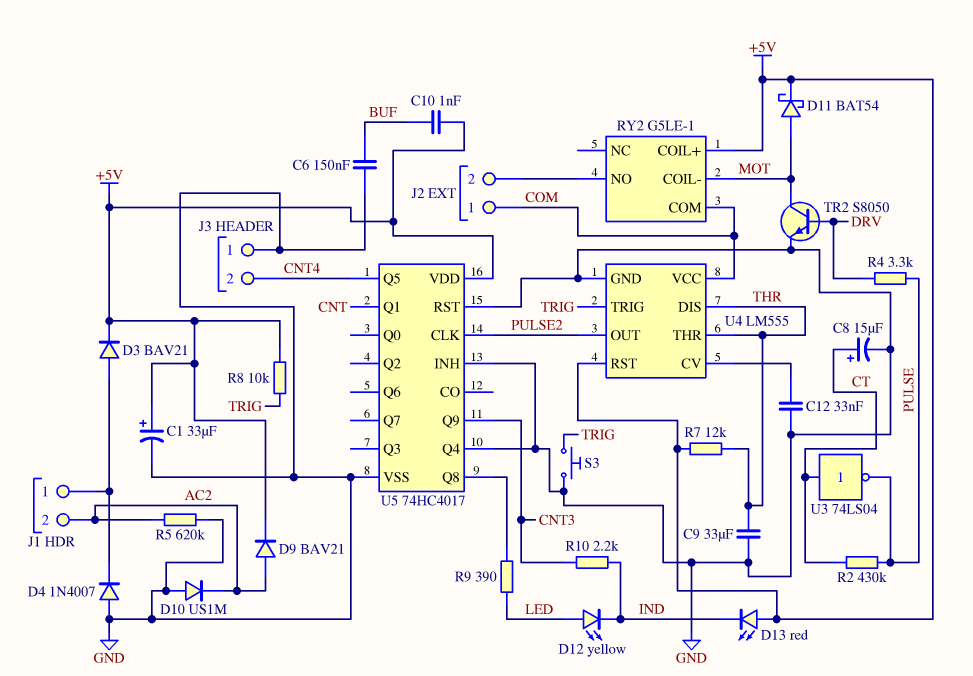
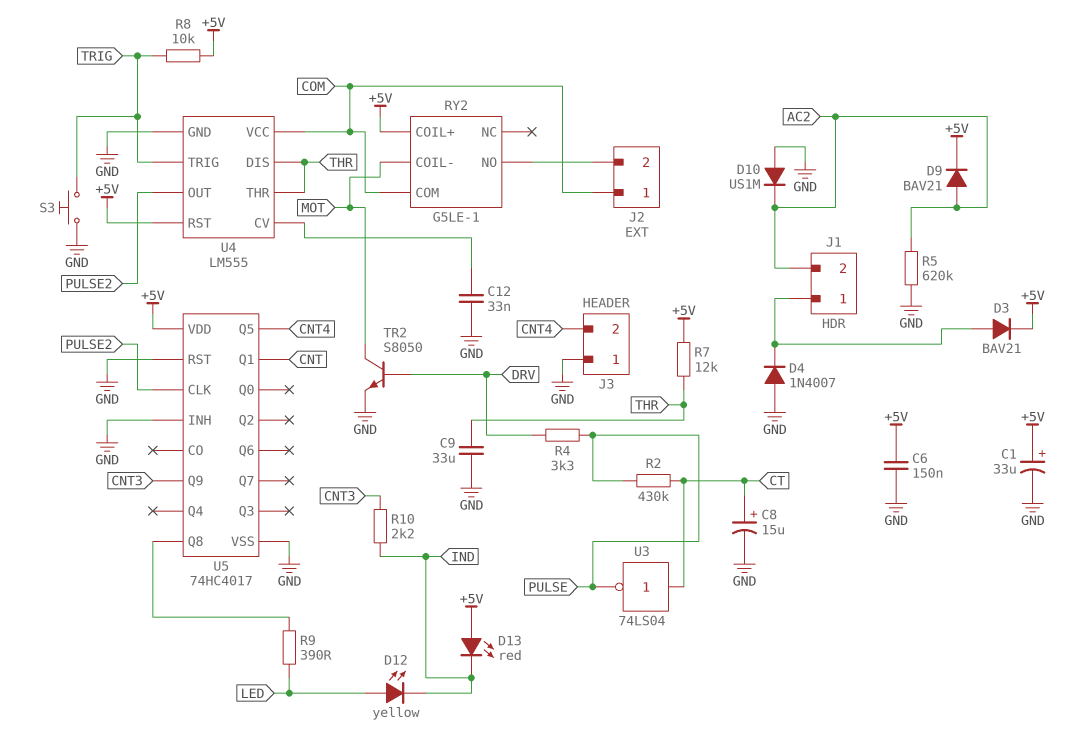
C6: 150nF (BUF, GND) -> 150nF (+5V, GND)
C10: 1nF (+5V, BUF) -> none
D11: schottky BAT54 (A MOT, K +5V) -> none
U5 pin Q4: GND -> none

